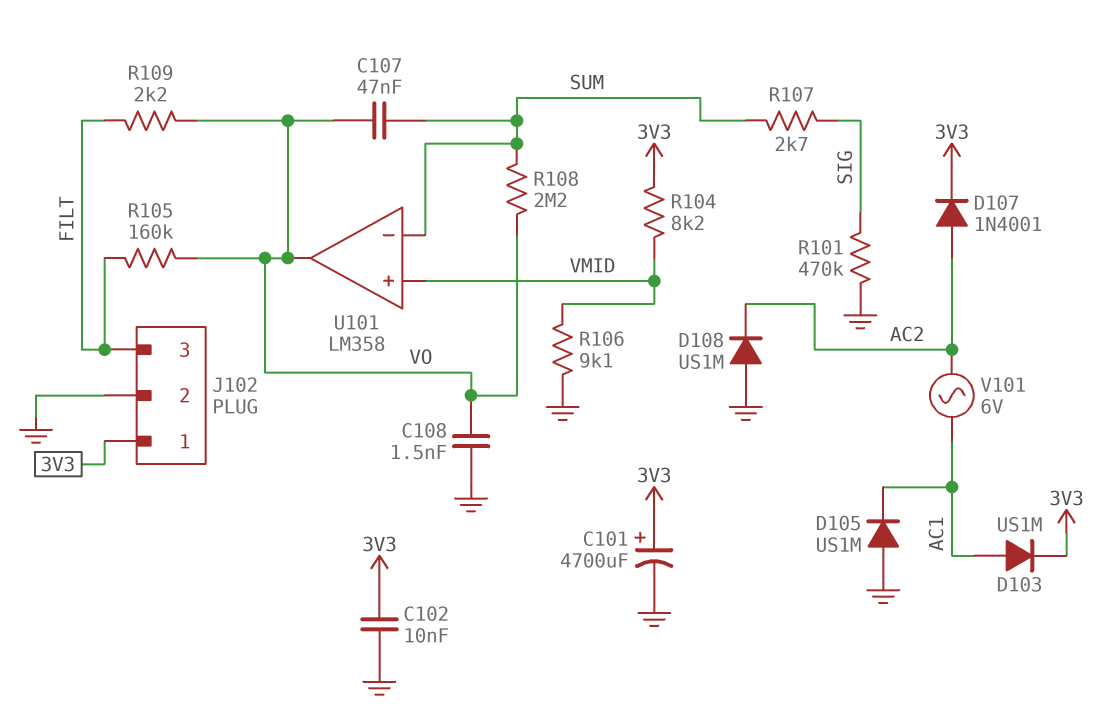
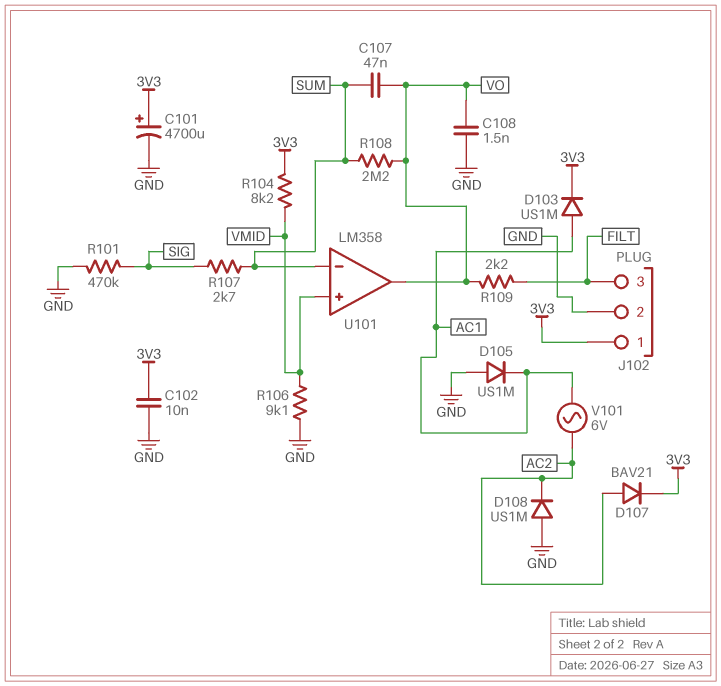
D107: diode 1N4001 (A AC2, K 3V3) -> diode BAV21 (A AC2, K 3V3)
R105: 160k (FILT, VO) -> none

